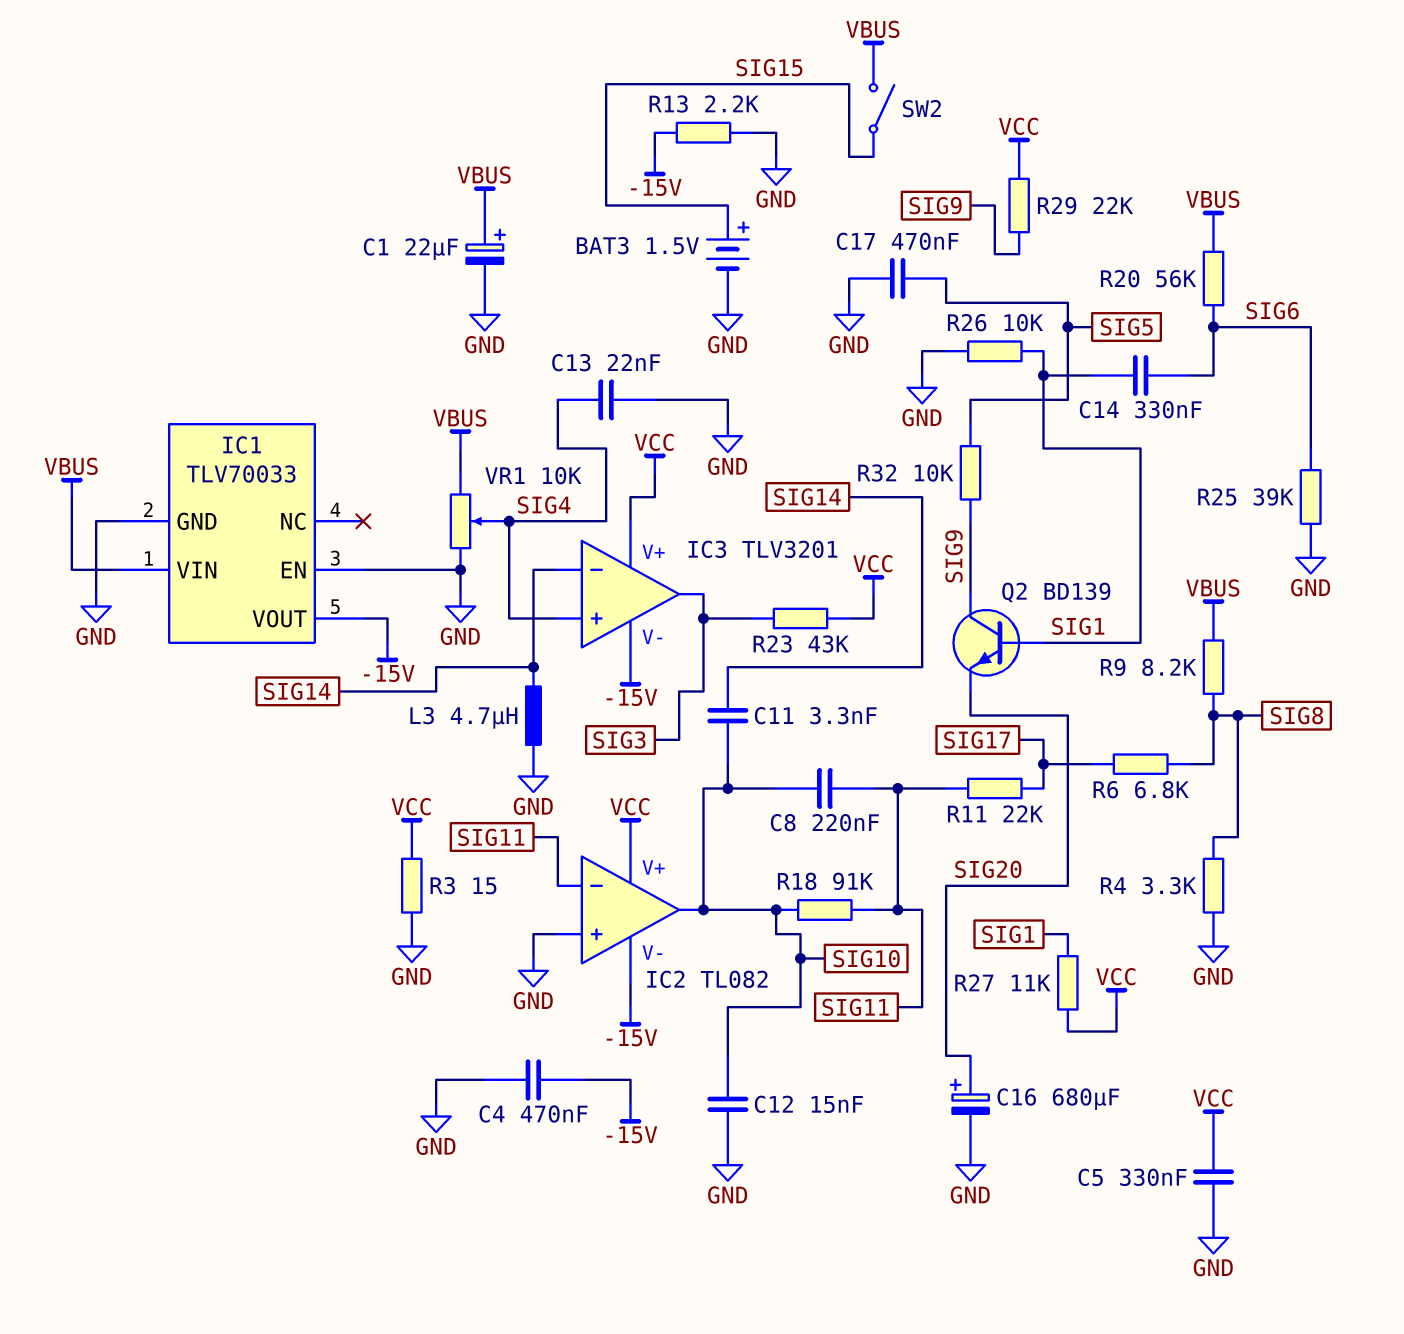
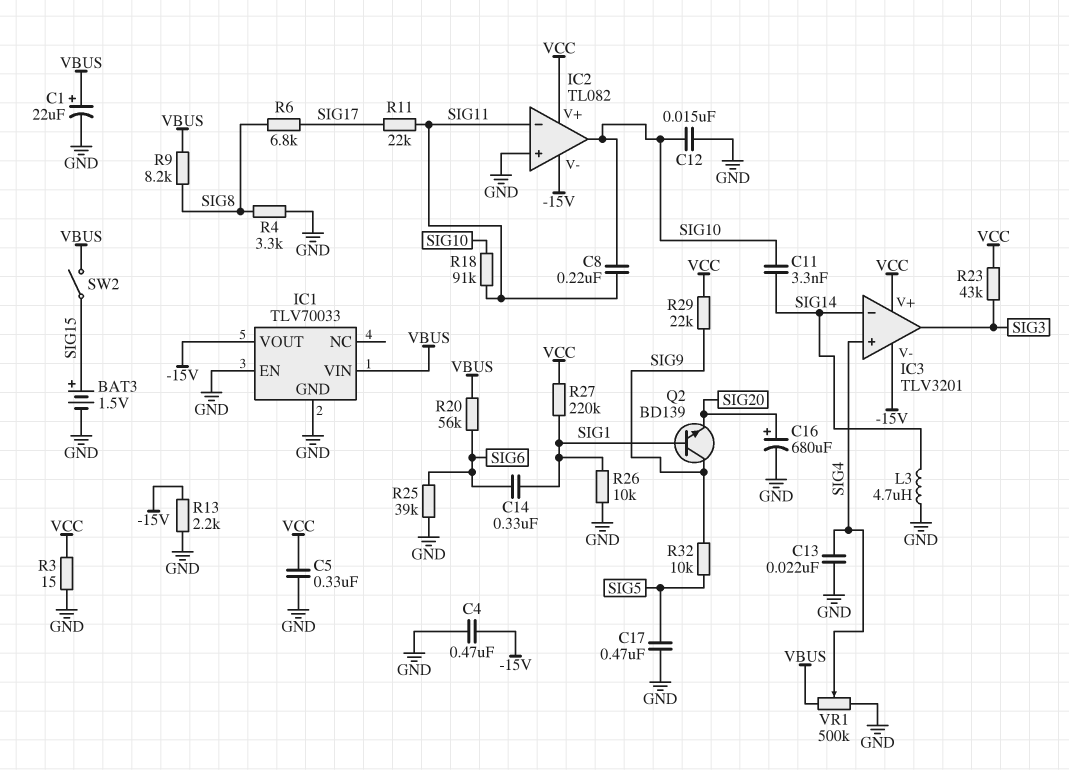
R27: 11k (SIG1, VCC) -> 220k (SIG1, VCC)
VR1: 10k (GND, VBUS, wiper SIG4) -> 500k (GND, VBUS, wiper SIG4)

